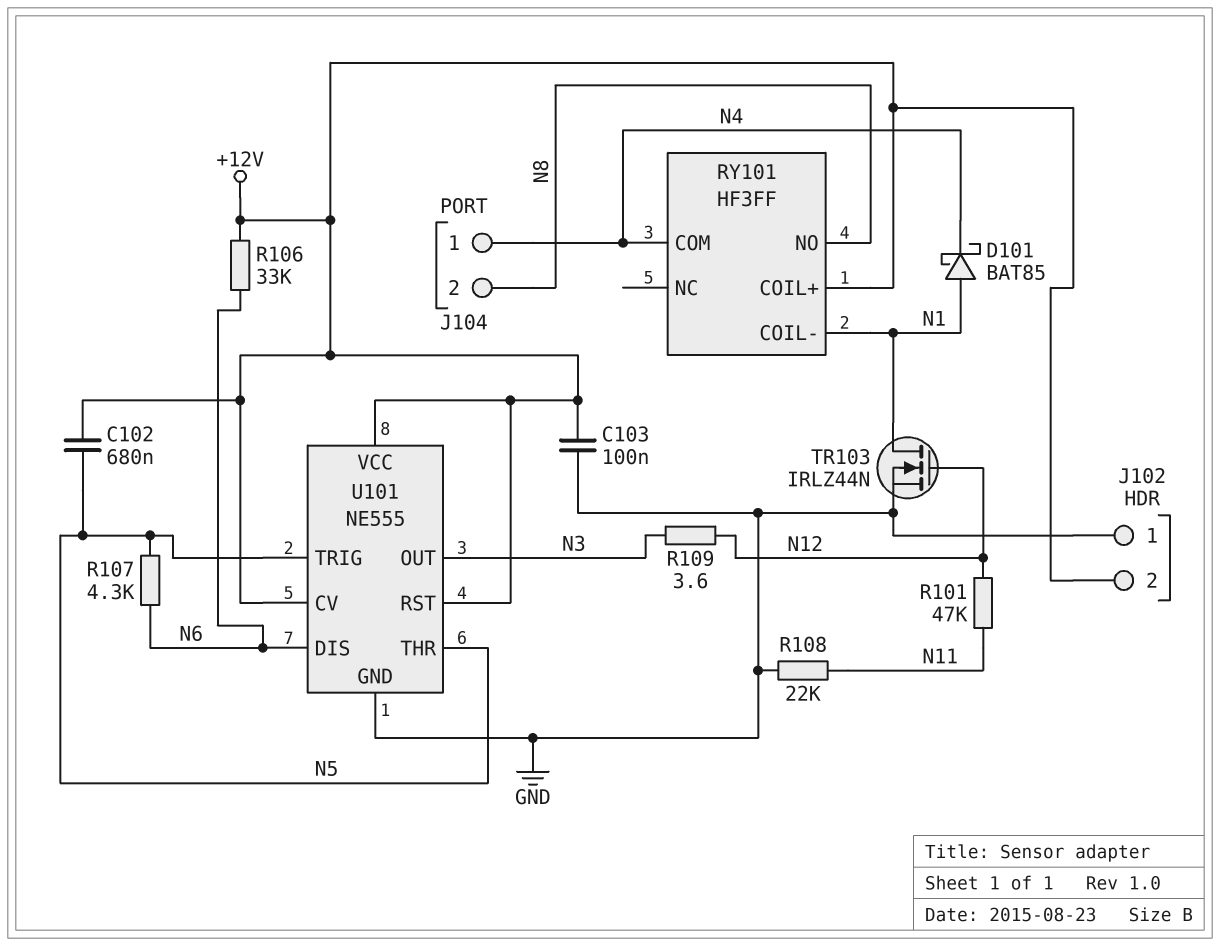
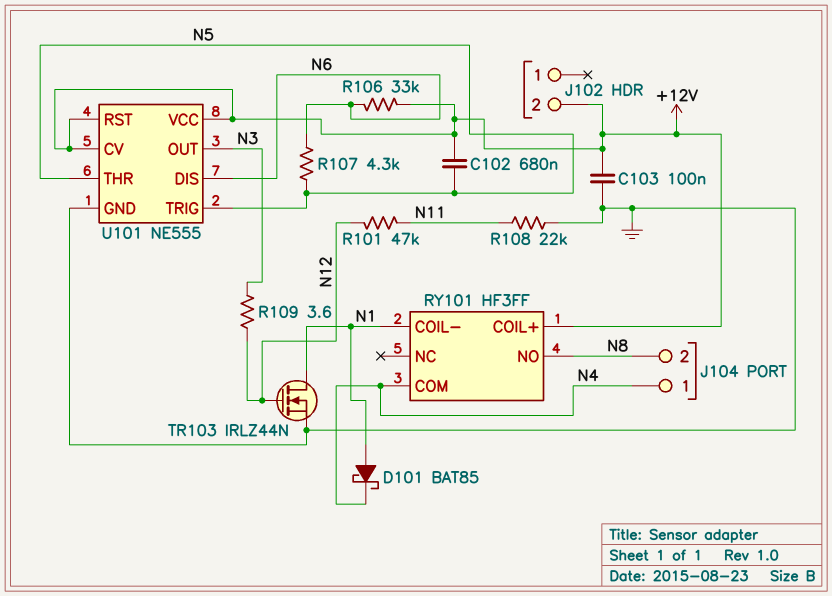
J102 pin 1: GND -> none

